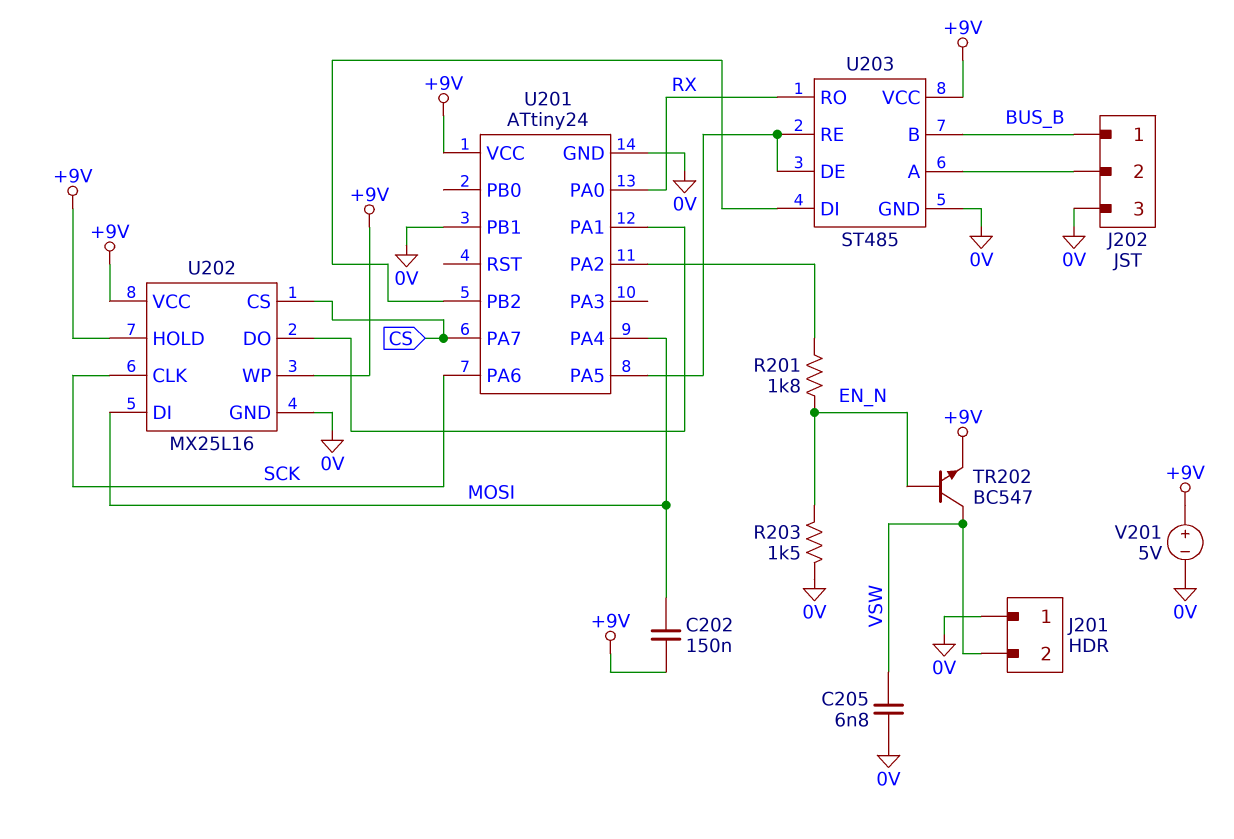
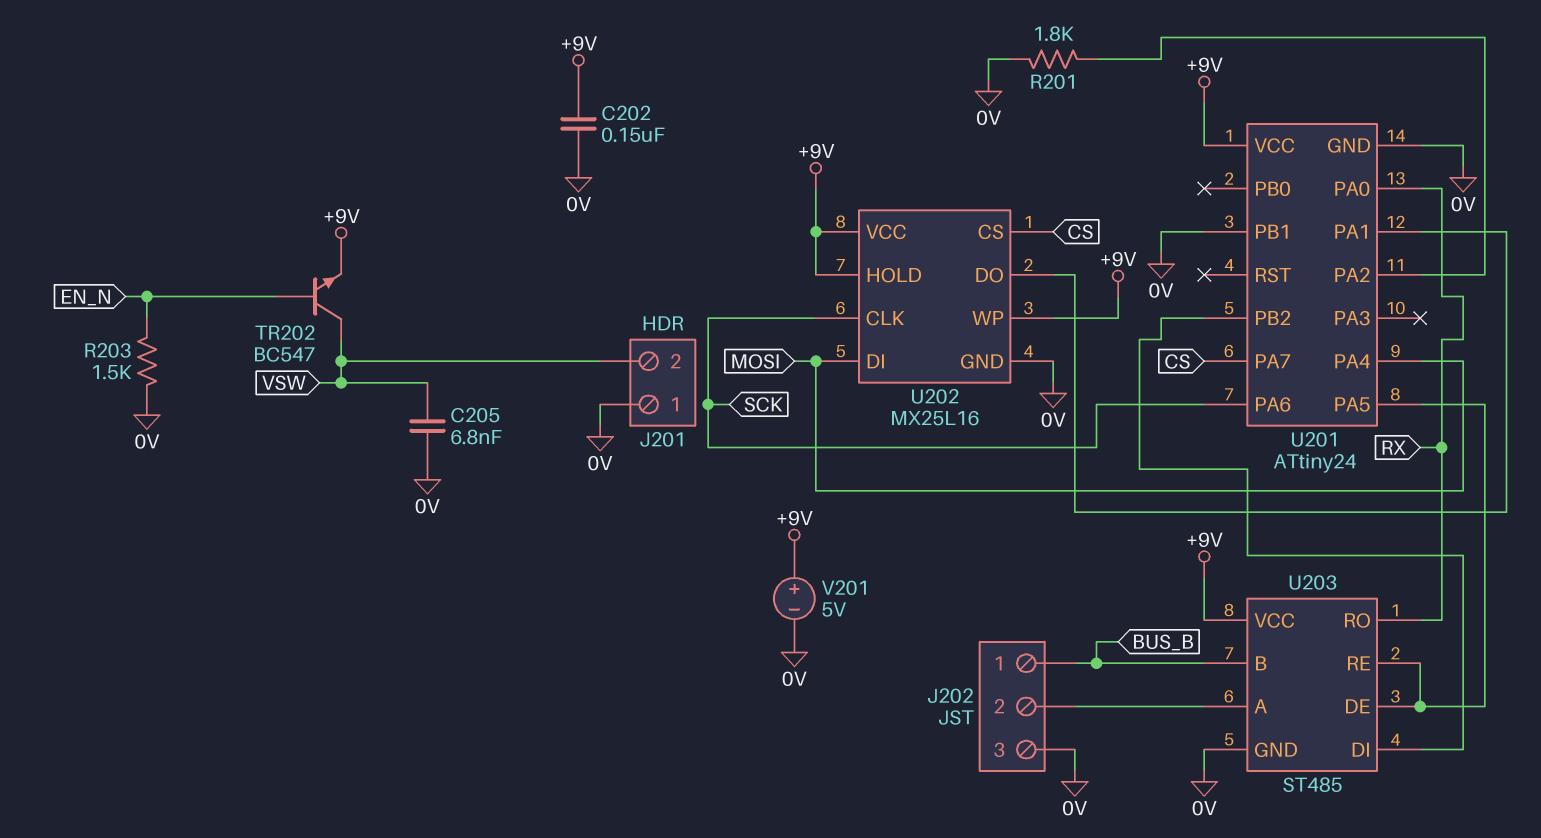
C202: 150nF (+9V, MOSI) -> 150nF (+9V, 0V)
R201: 1.8k (EN_N, U201/PA2) -> 1.8k (0V, U201/PA2)

